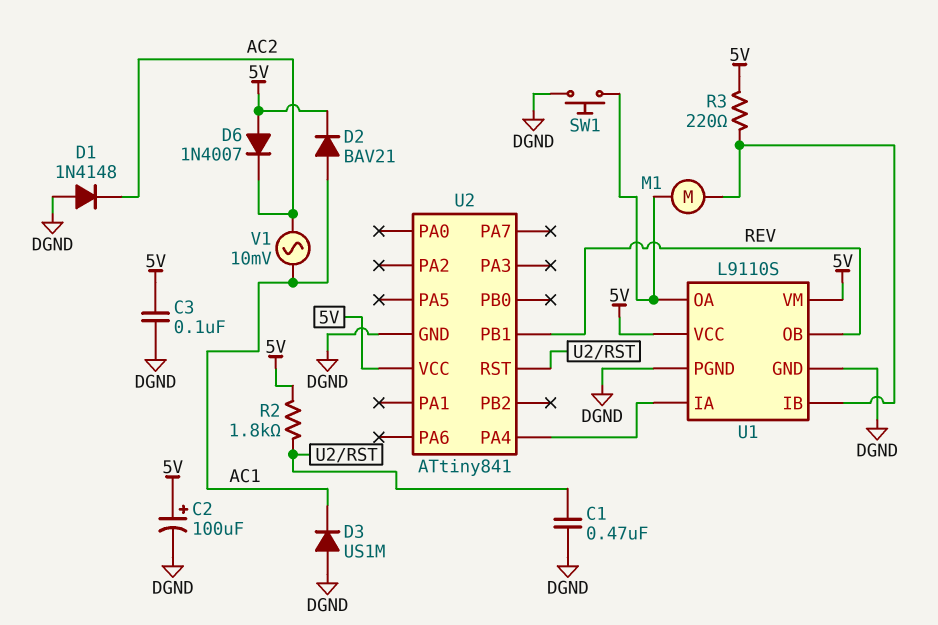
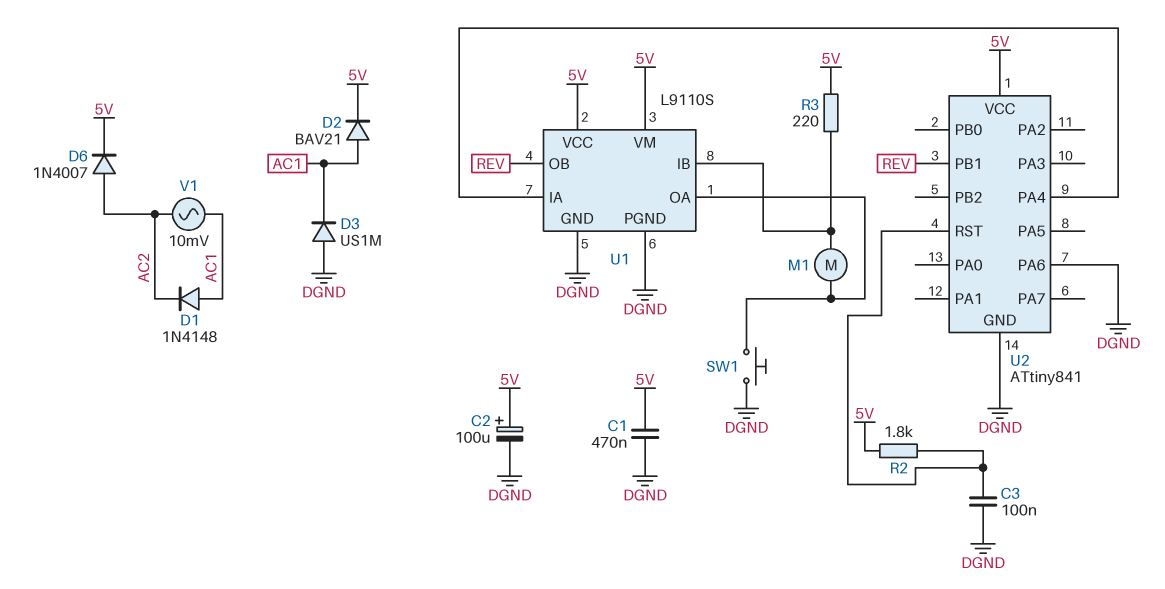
C1: 470nF (DGND, U2/RST) -> 470nF (5V, DGND)
C3: 100nF (5V, DGND) -> 100nF (DGND, U2/RST)
D1: diode 1N4148 (A DGND, K AC2) -> diode 1N4148 (A AC1, K AC2)
D6: diode 1N4007 (A 5V, K AC2) -> diode 1N4007 (A AC2, K 5V)
U2 pin PA6: none -> DGND

